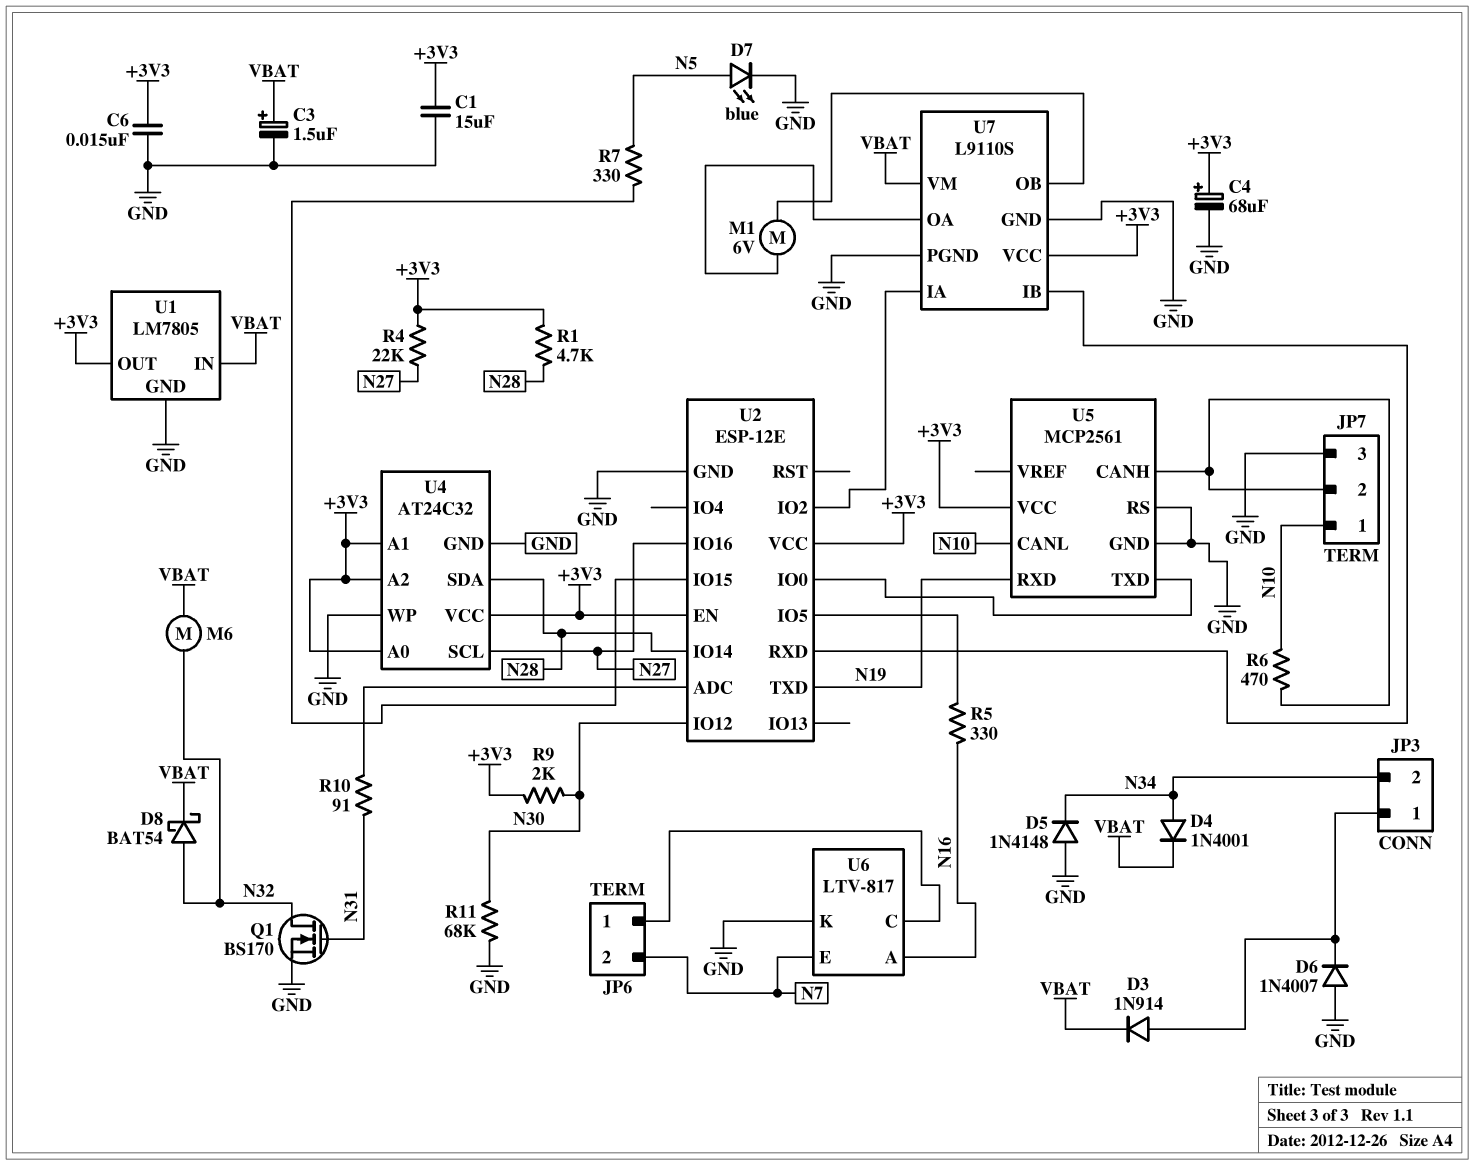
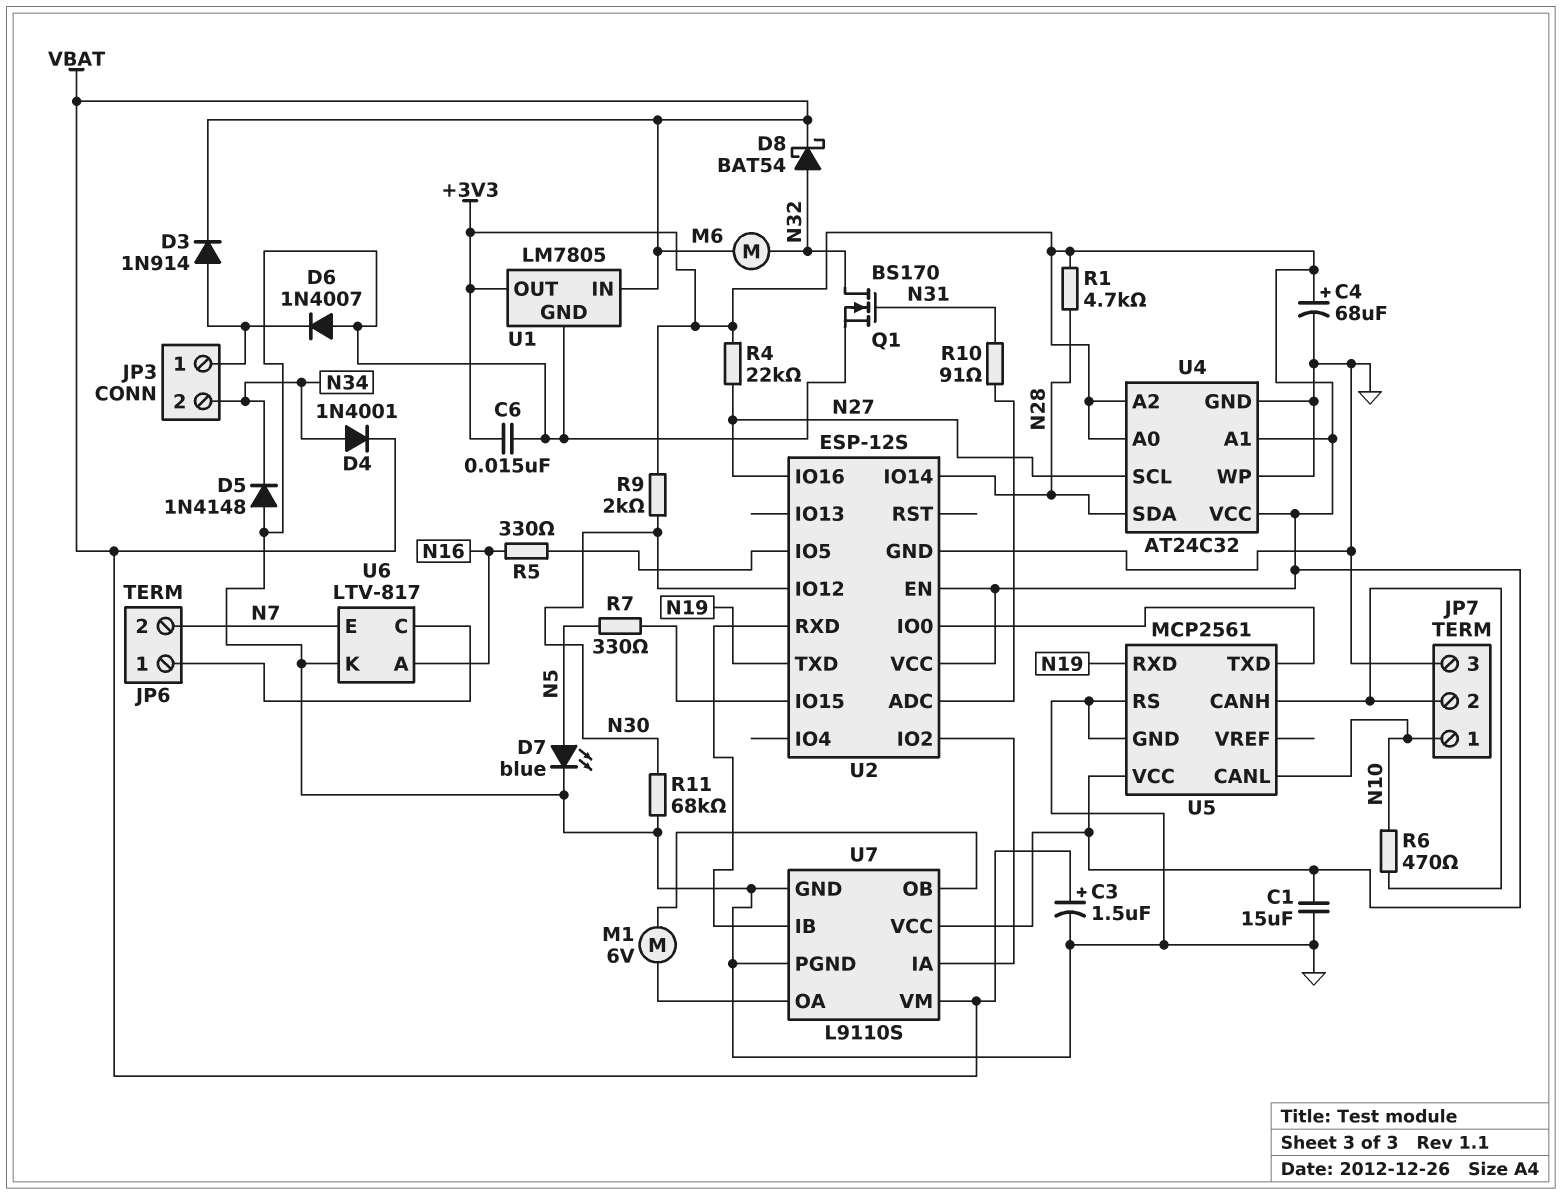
U2: ESP-12E -> ESP-12S

